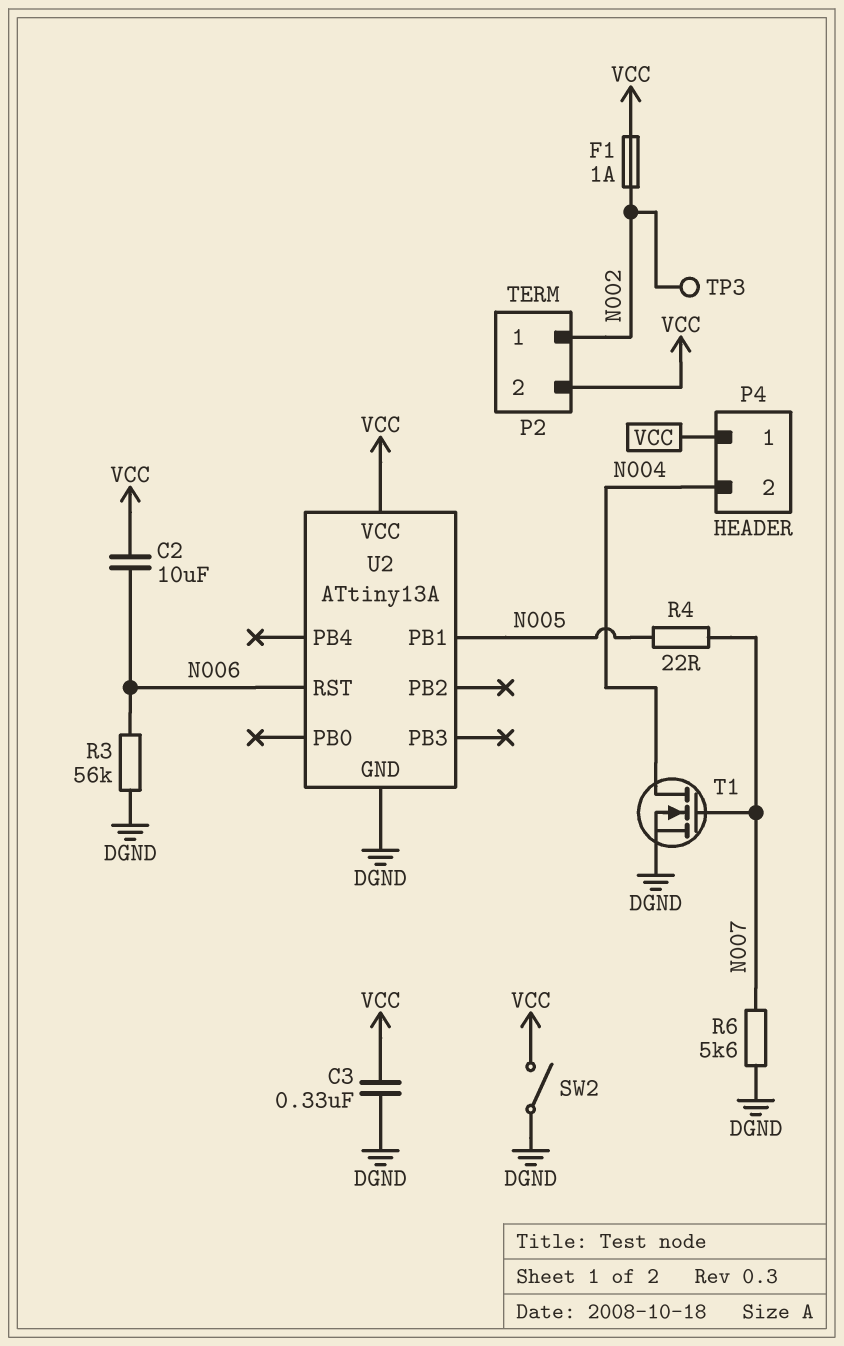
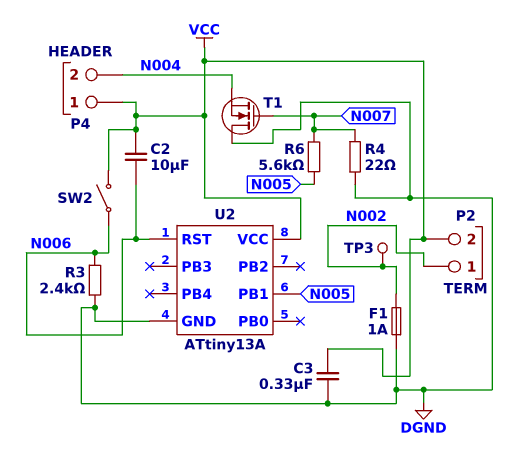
F1: 1A (N002, VCC) -> 1A (DGND, N002)
R3: 56k (DGND, N006) -> 2.4k (DGND, N006)
R4: 22 (N005, N007) -> 22 (DGND, N007)
R6: 5.6k (DGND, N007) -> 5.6k (N005, N007)
SW2: switch (DGND, VCC) -> switch (N006, VCC)
T1: NMOS (G N007, D N004, S DGND) -> NMOS (G N007, D DGND, S N004)

